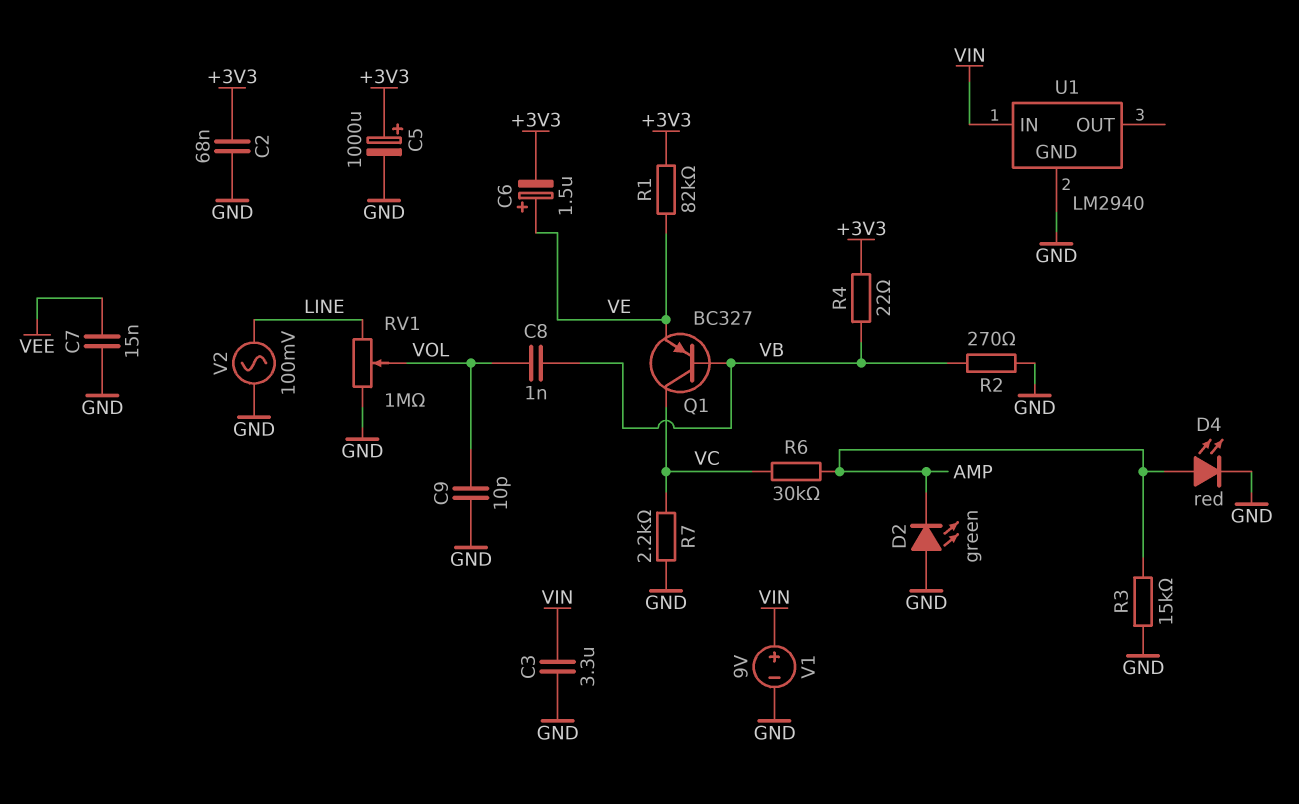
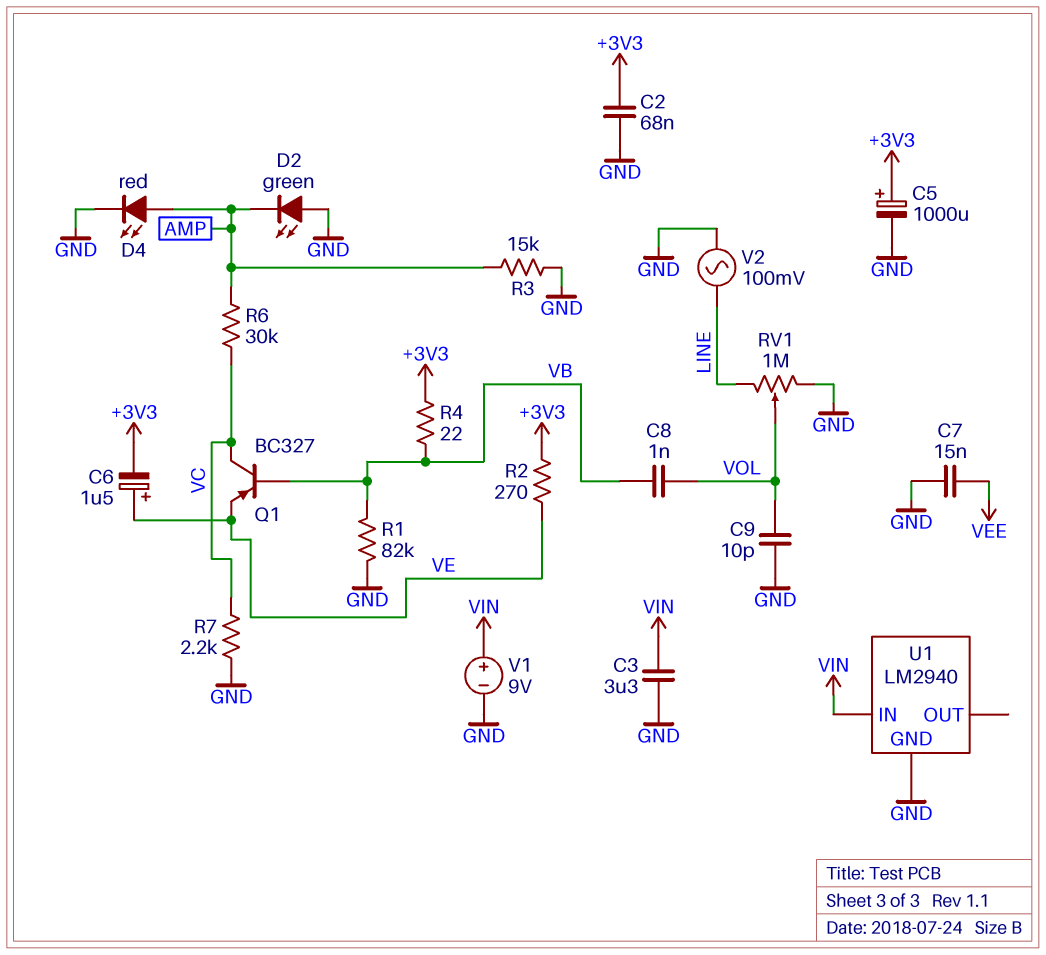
R1: 82k (+3V3, VE) -> 82k (GND, VB)
R2: 270 (GND, VB) -> 270 (+3V3, VE)

